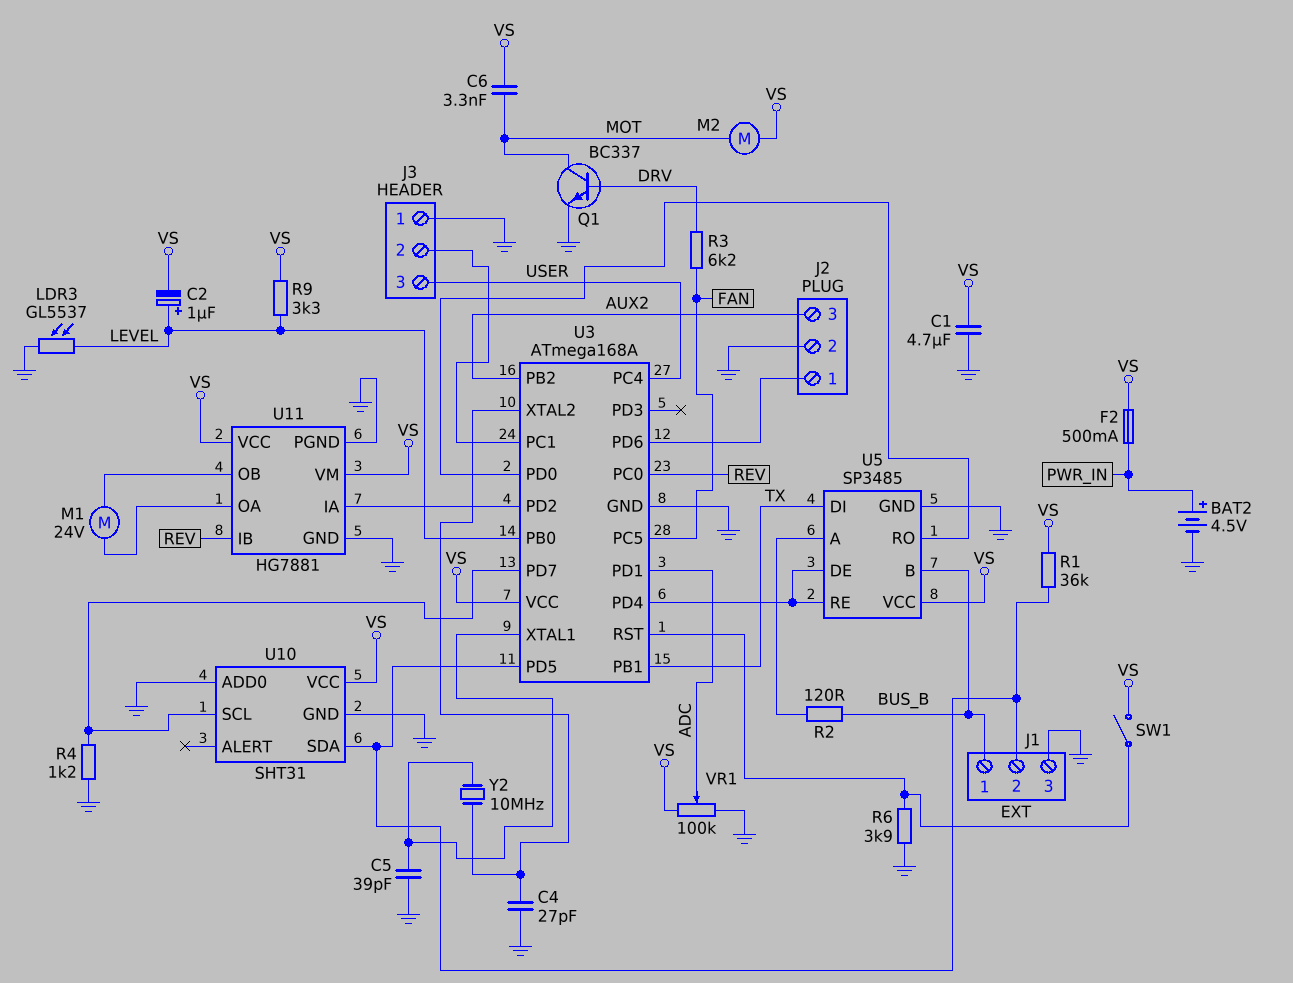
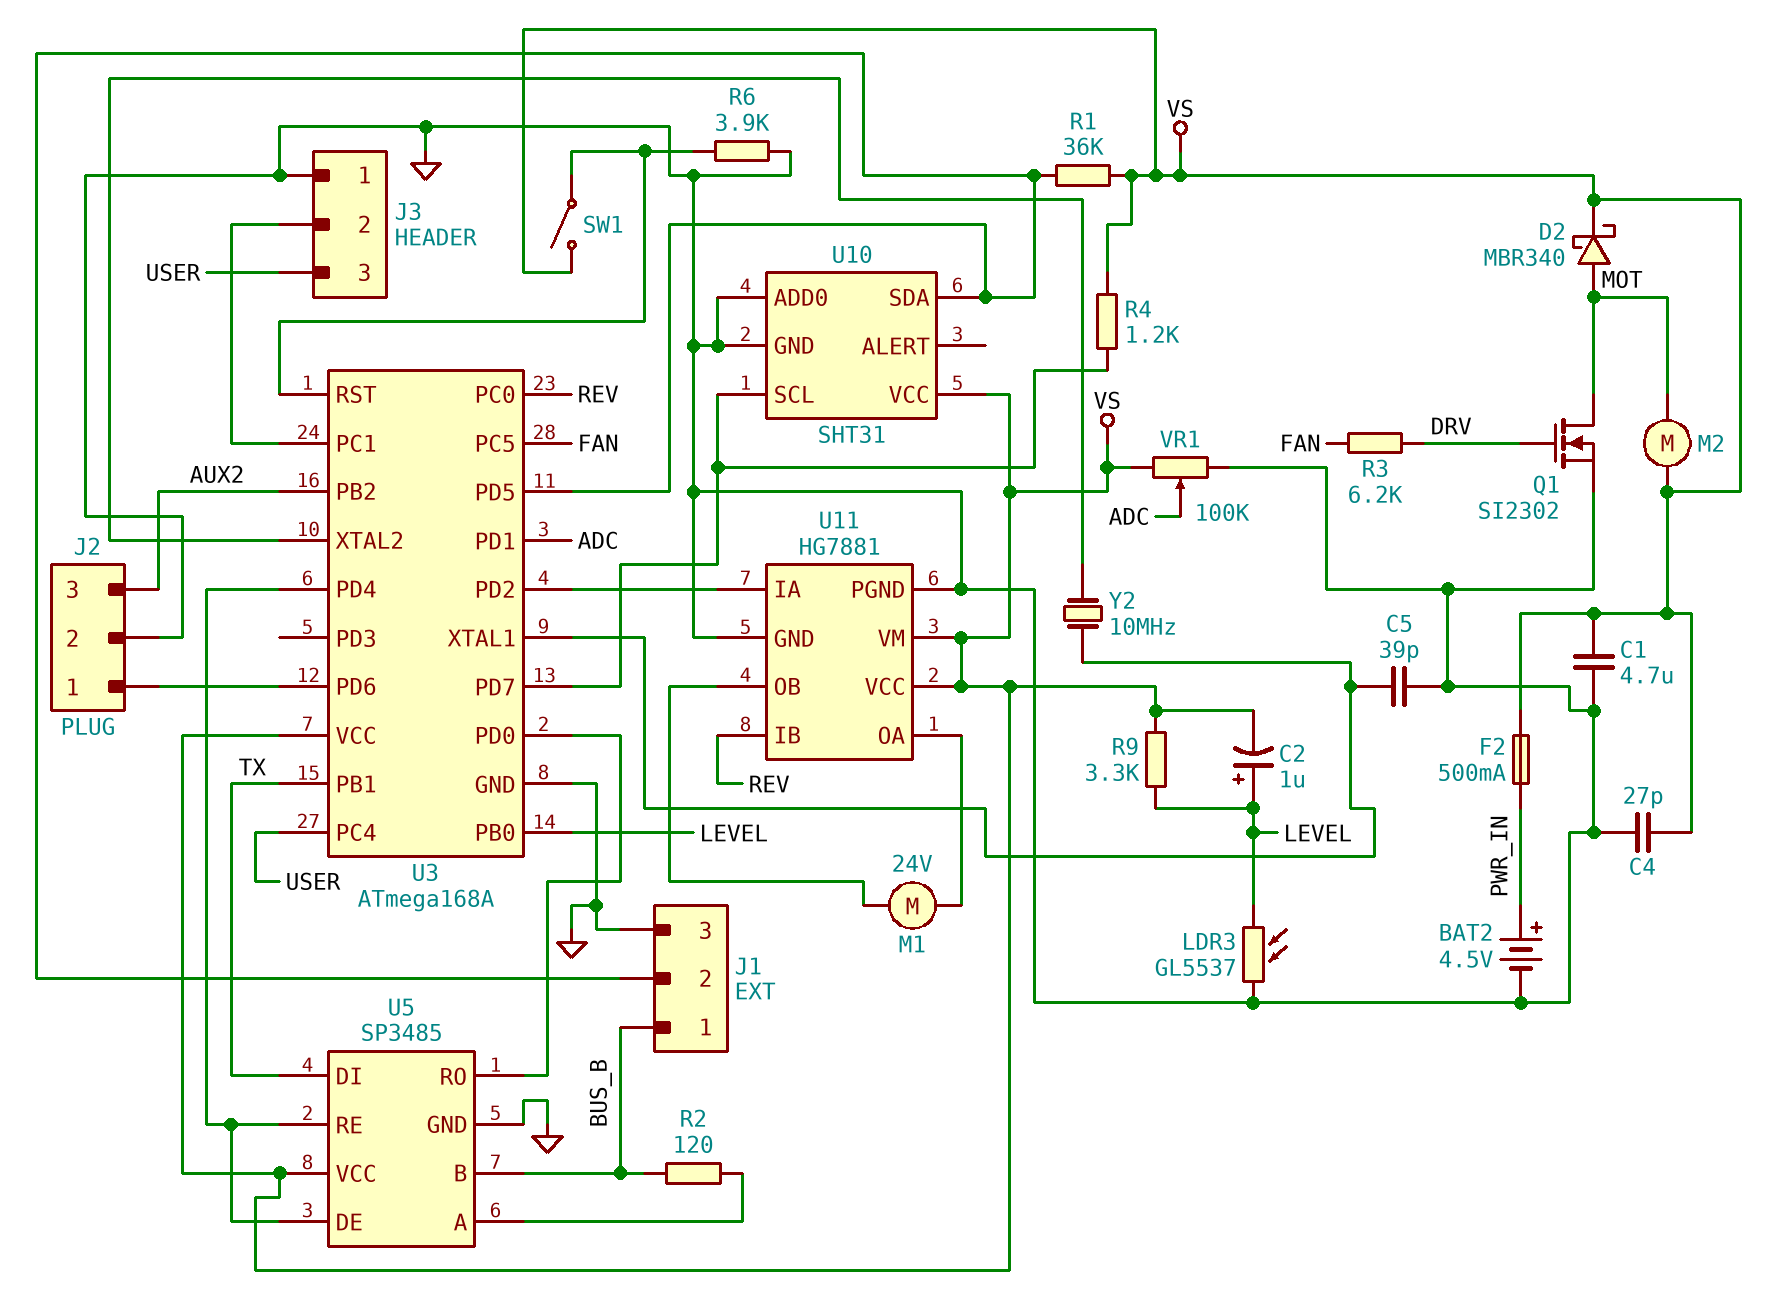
C4: 27pF (GND, U3/XTAL2) -> 27pF (GND, VS)
C6: 3.3nF (MOT, VS) -> none
D2: none -> schottky MBR340 (A MOT, K VS)
Q1: NPN BC337 (B DRV, C MOT, E GND) -> NMOS SI2302 (G DRV, D MOT, S GND)
R4: 1.2k (GND, U3/PD7) -> 1.2k (U3/PD7, VS)

